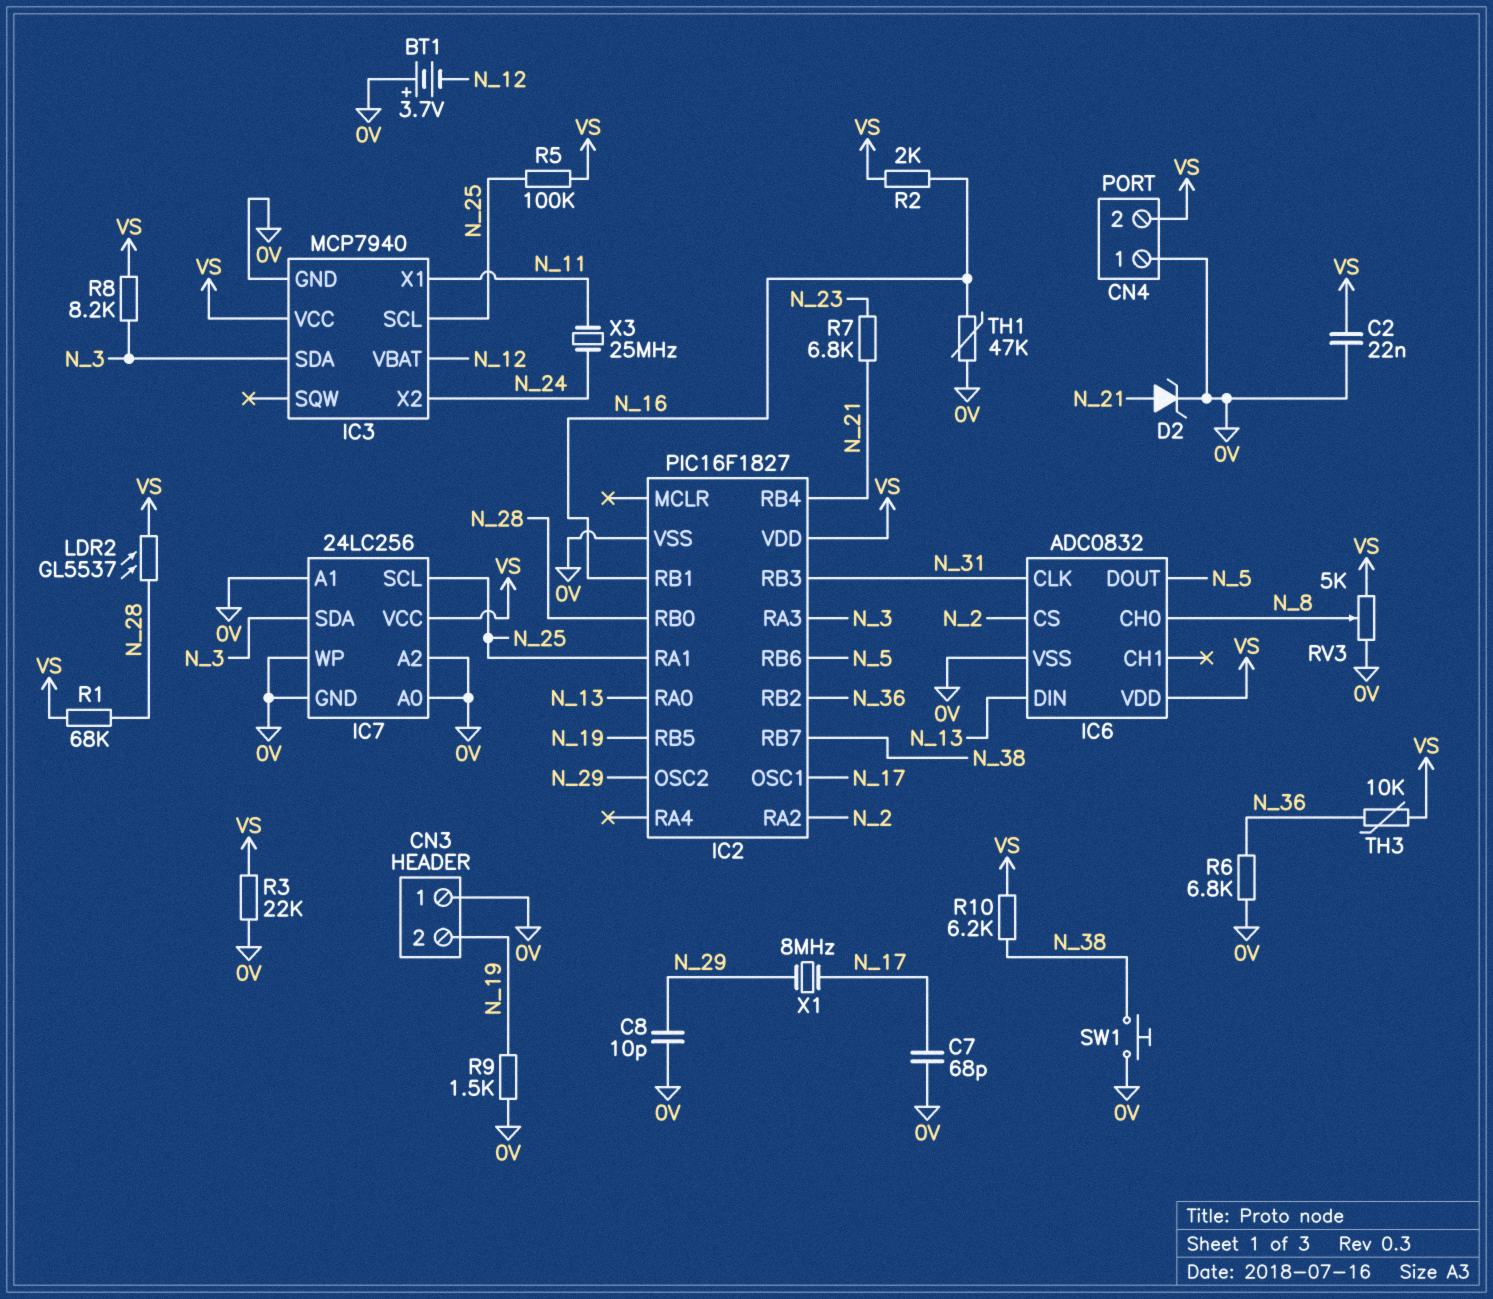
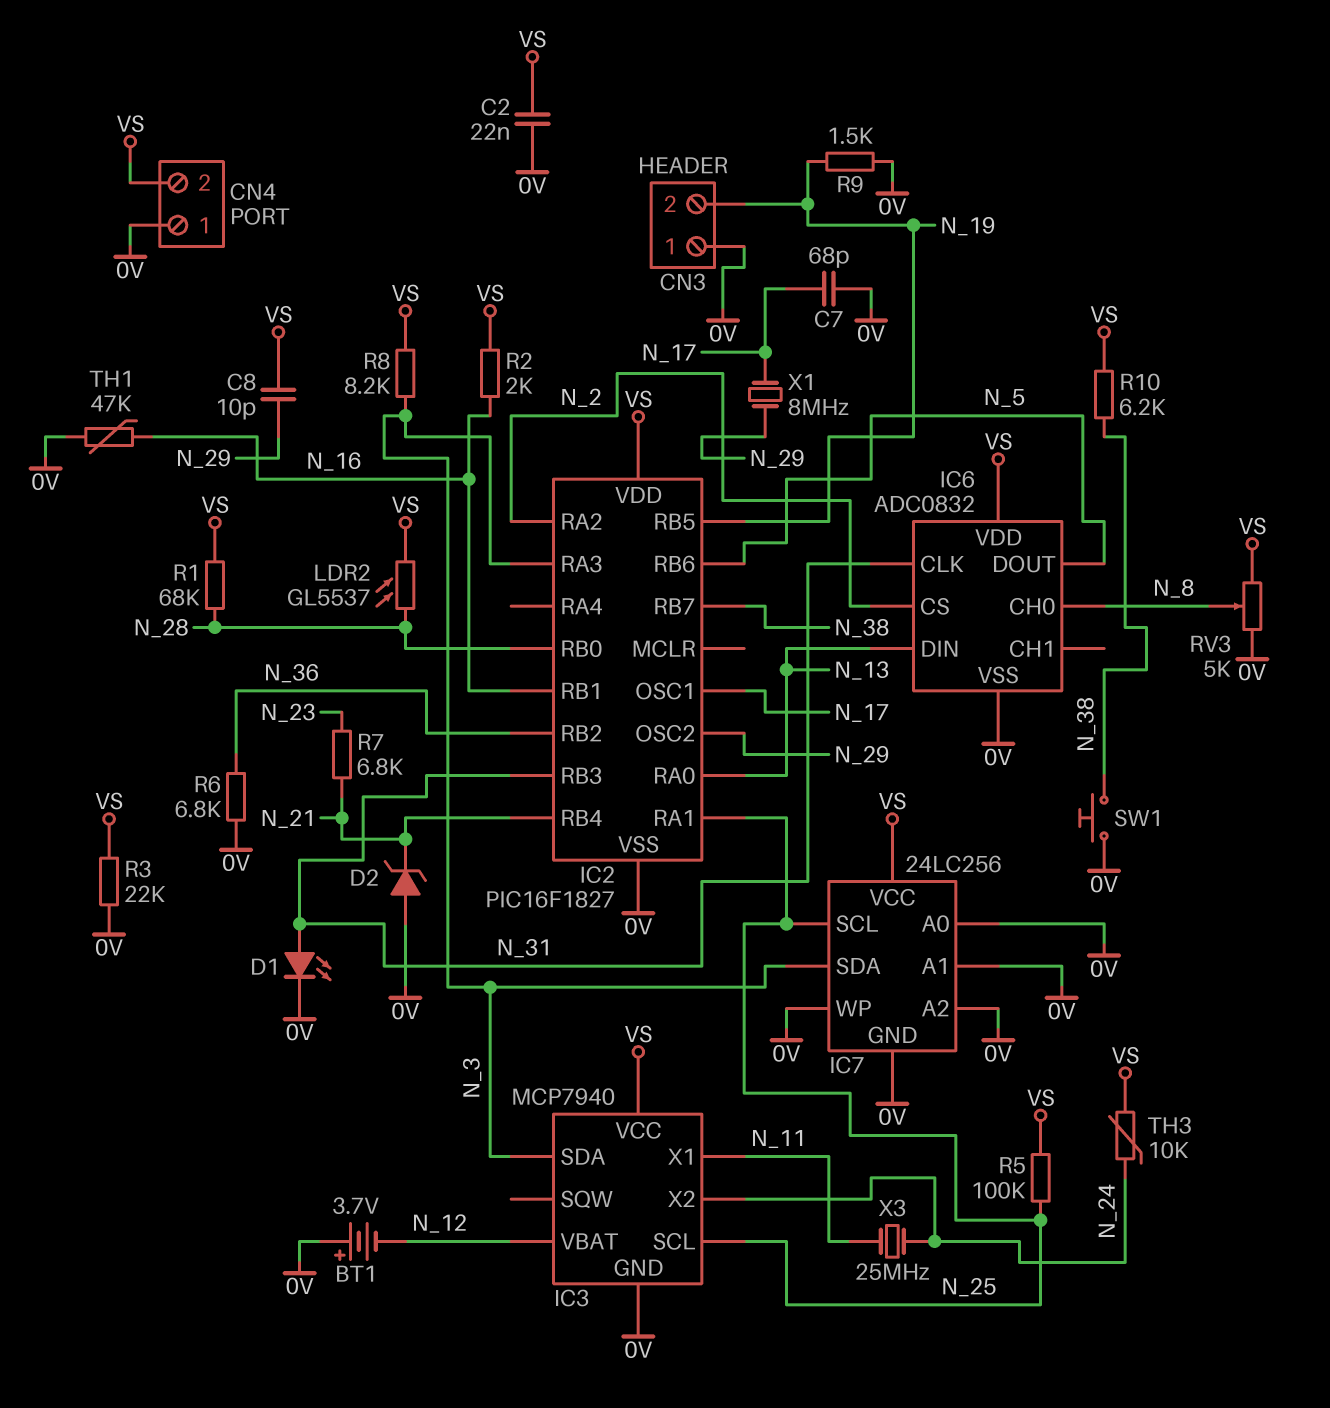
C8: 10pF (0V, N_29) -> 10pF (N_29, VS)
D1: none -> LED (A N_31, K 0V)
D2: zener (A N_21, K 0V) -> zener (A 0V, K N_21)
TH3: 10k (N_36, VS) -> 10k (N_24, VS)

